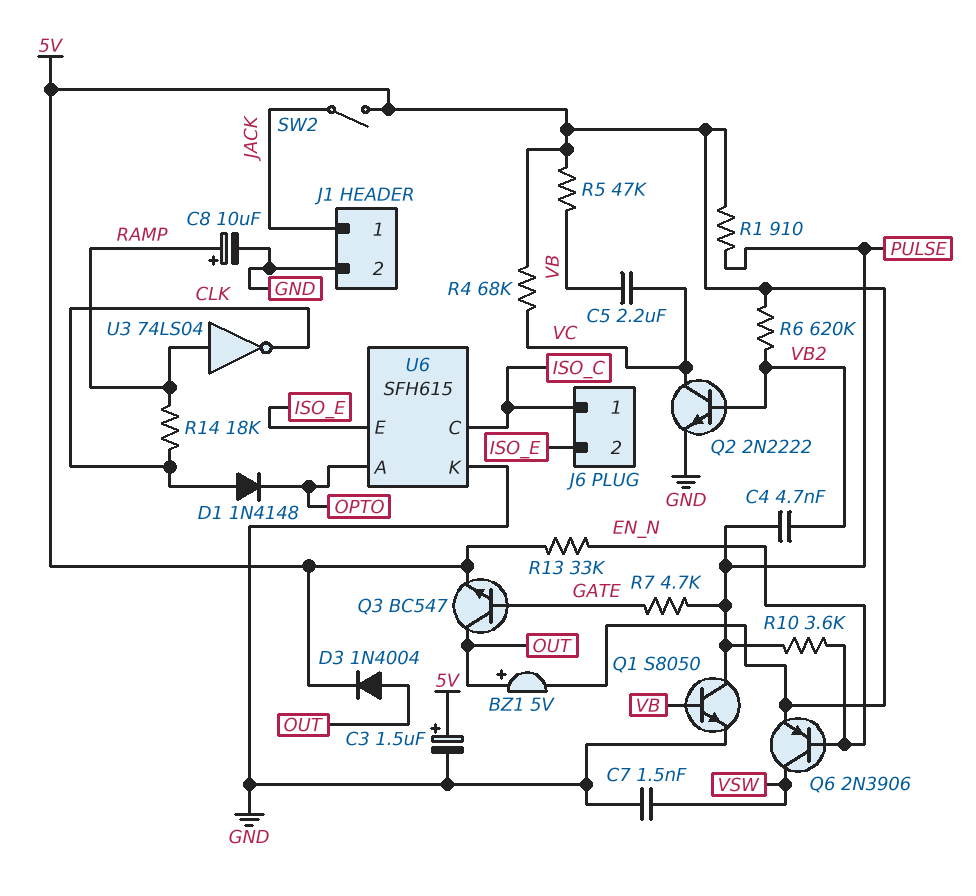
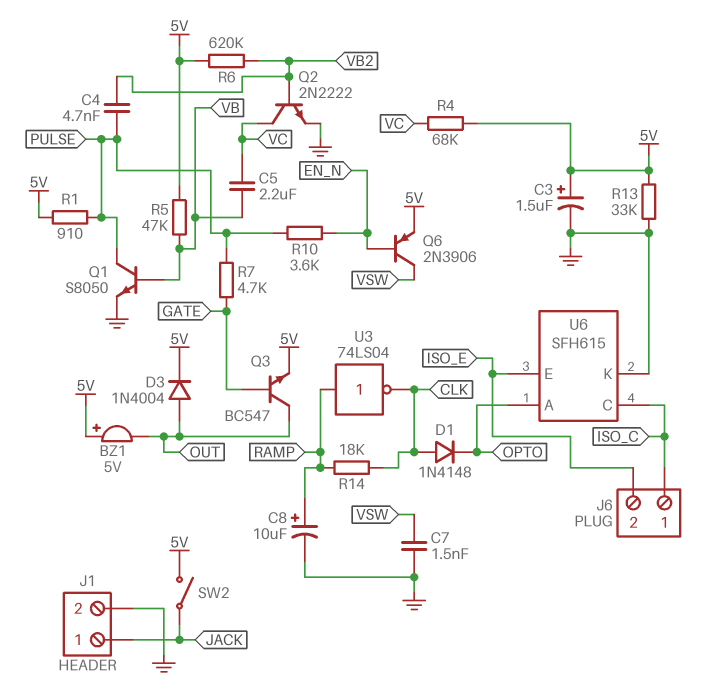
BZ1: buzzer 5V (plus OUT, minus 5V) -> buzzer 5V (plus 5V, minus OUT)
R13: 33k (5V, EN_N) -> 33k (5V, GND)

